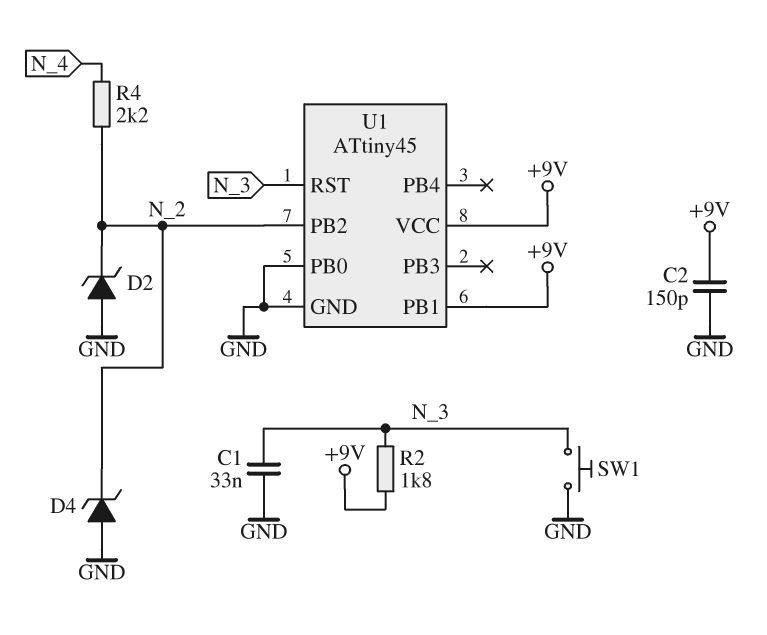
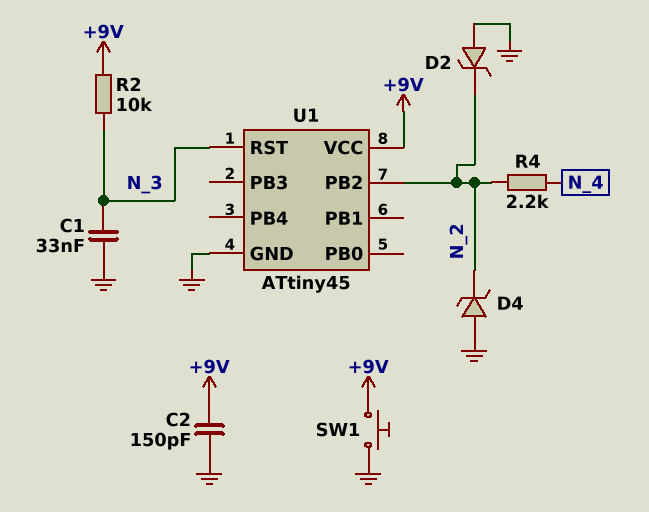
R2: 1.8k (+9V, N_3) -> 10k (+9V, N_3)
SW1: button (GND, N_3) -> button (+9V, GND)
U1 pin PB0: GND -> none
U1 pin PB1: +9V -> none

